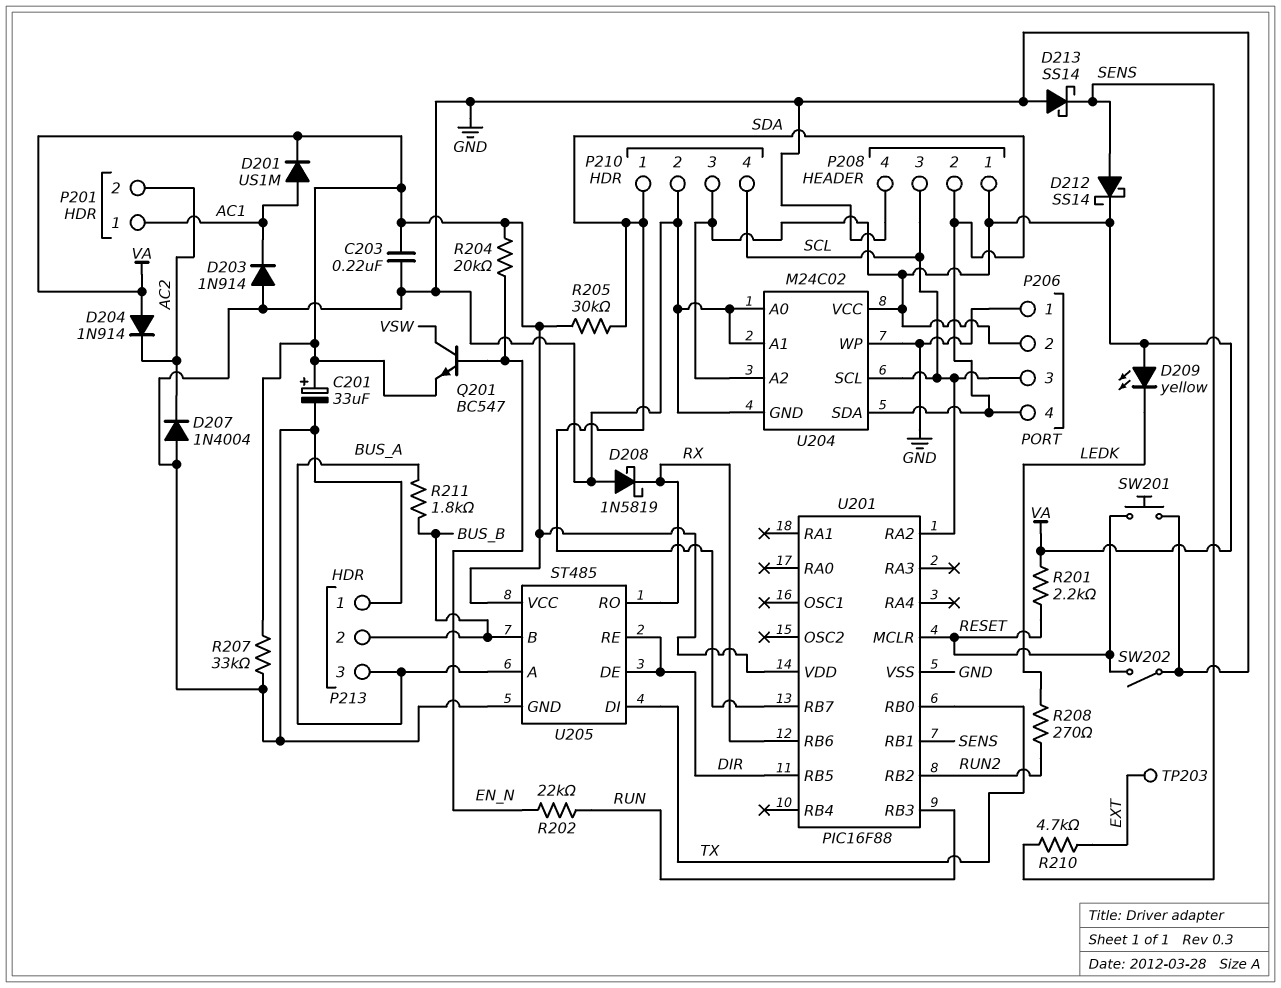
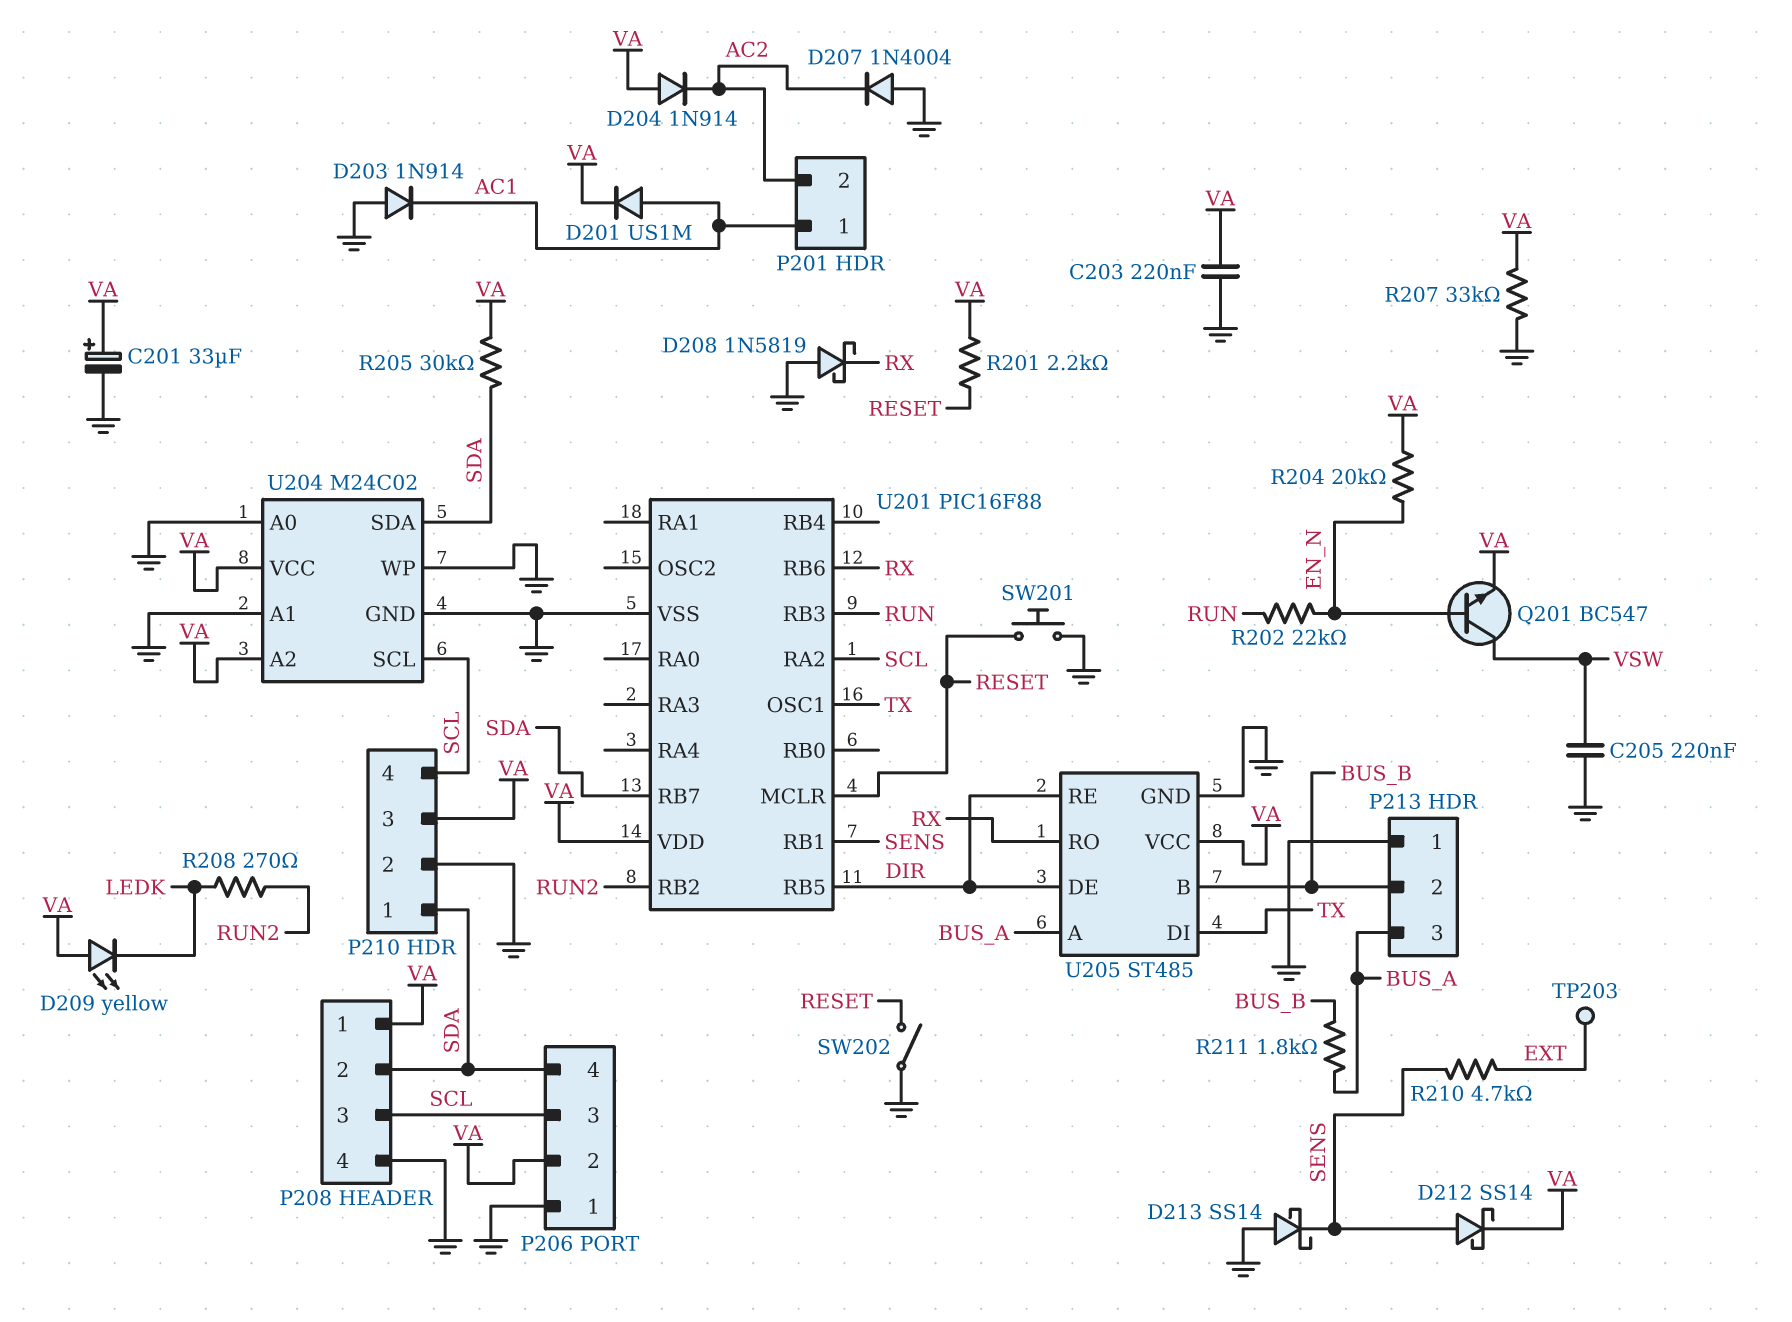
C205: none -> 220nF (GND, VSW)
U201 pin OSC1: none -> TX
U201 pin RB0: TX -> none

